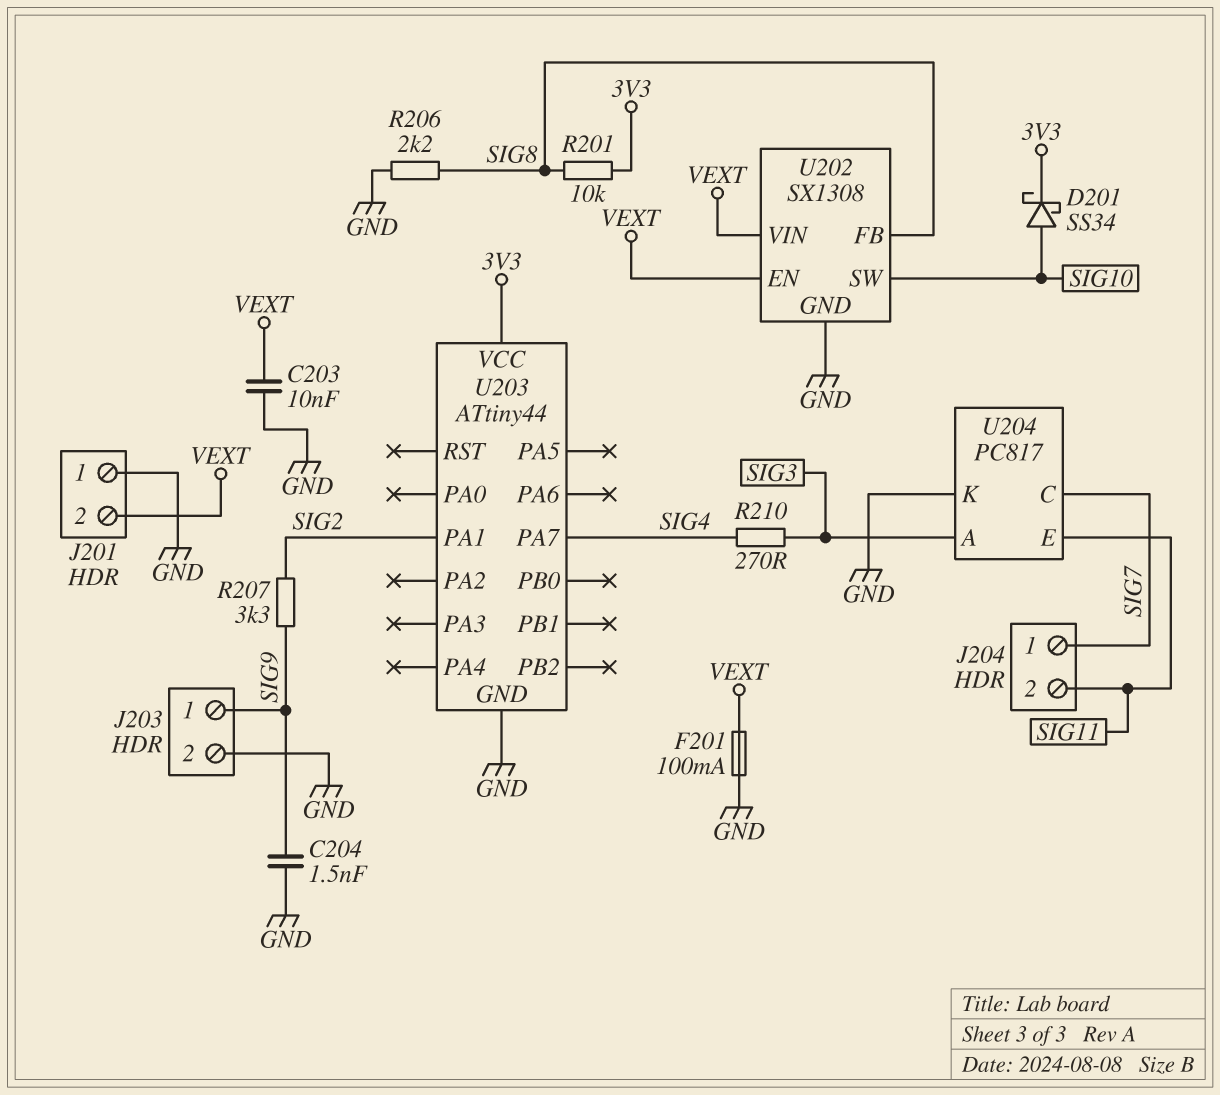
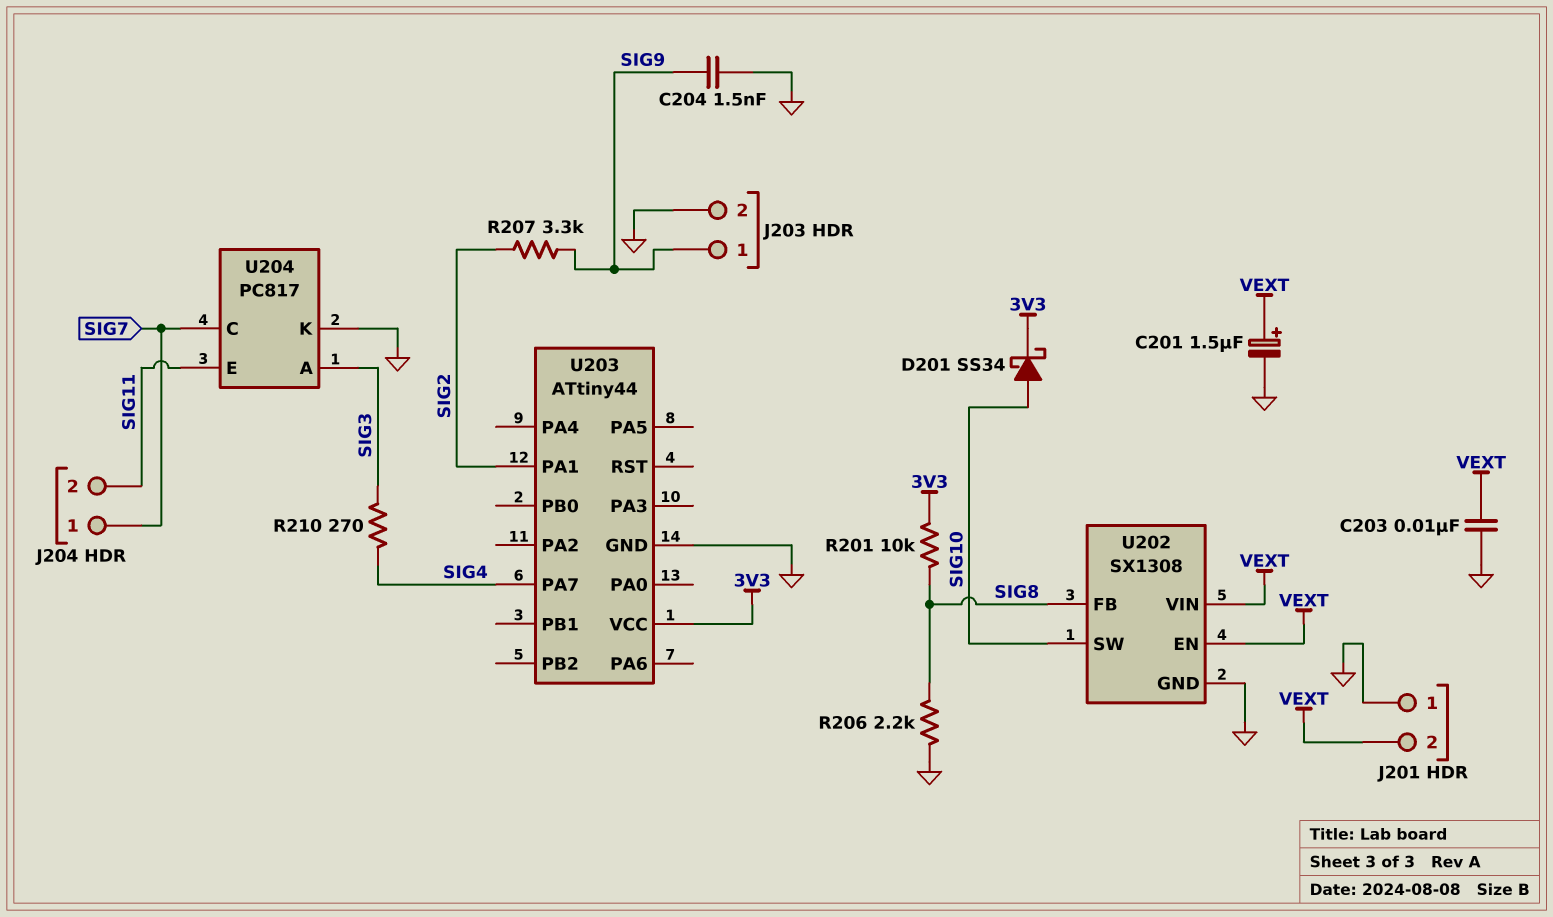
C201: none -> 1.5uF (plus VEXT, minus GND)
F201: 100mA (GND, VEXT) -> none

